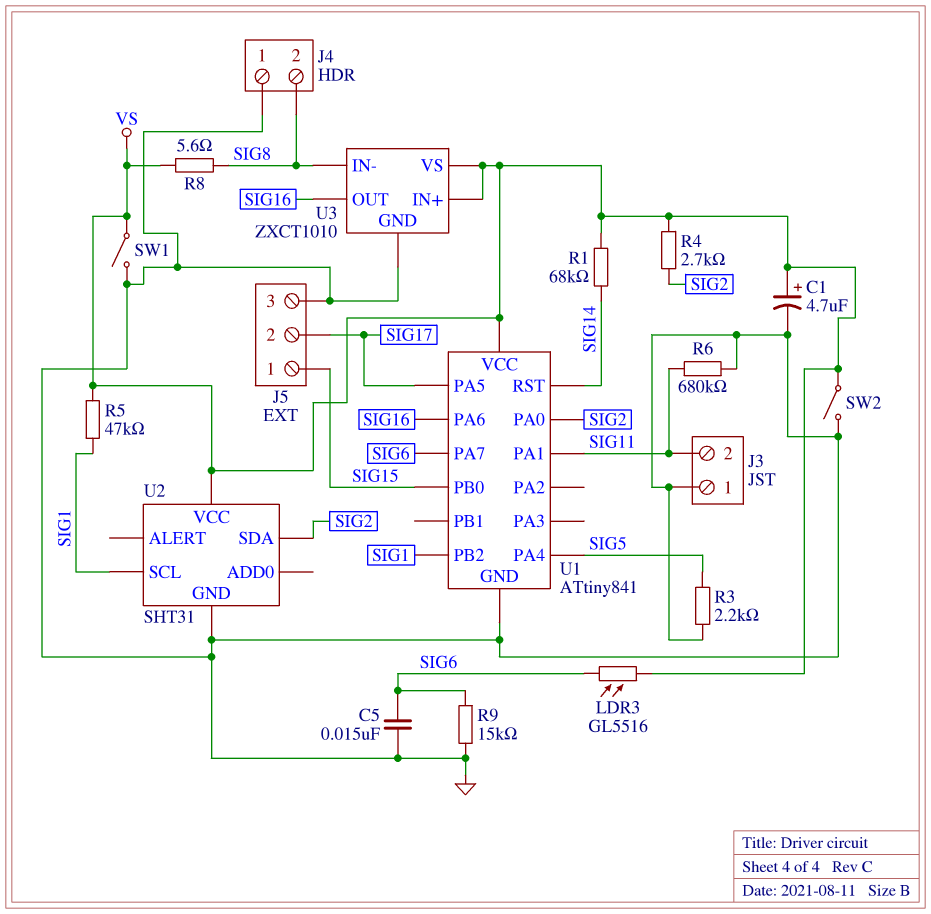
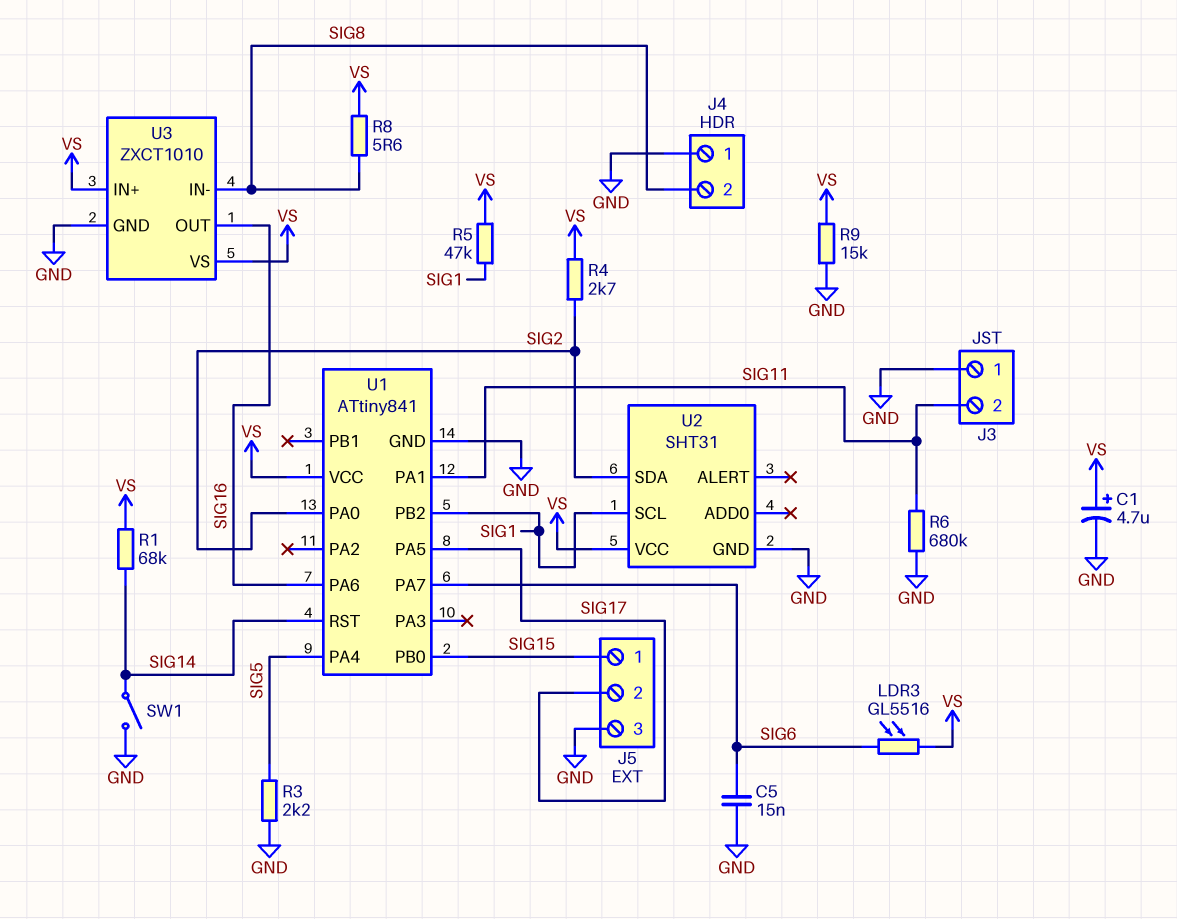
R9: 15k (GND, SIG6) -> 15k (GND, VS)
SW1: switch (GND, VS) -> switch (GND, SIG14)
SW2: switch (GND, VS) -> none

